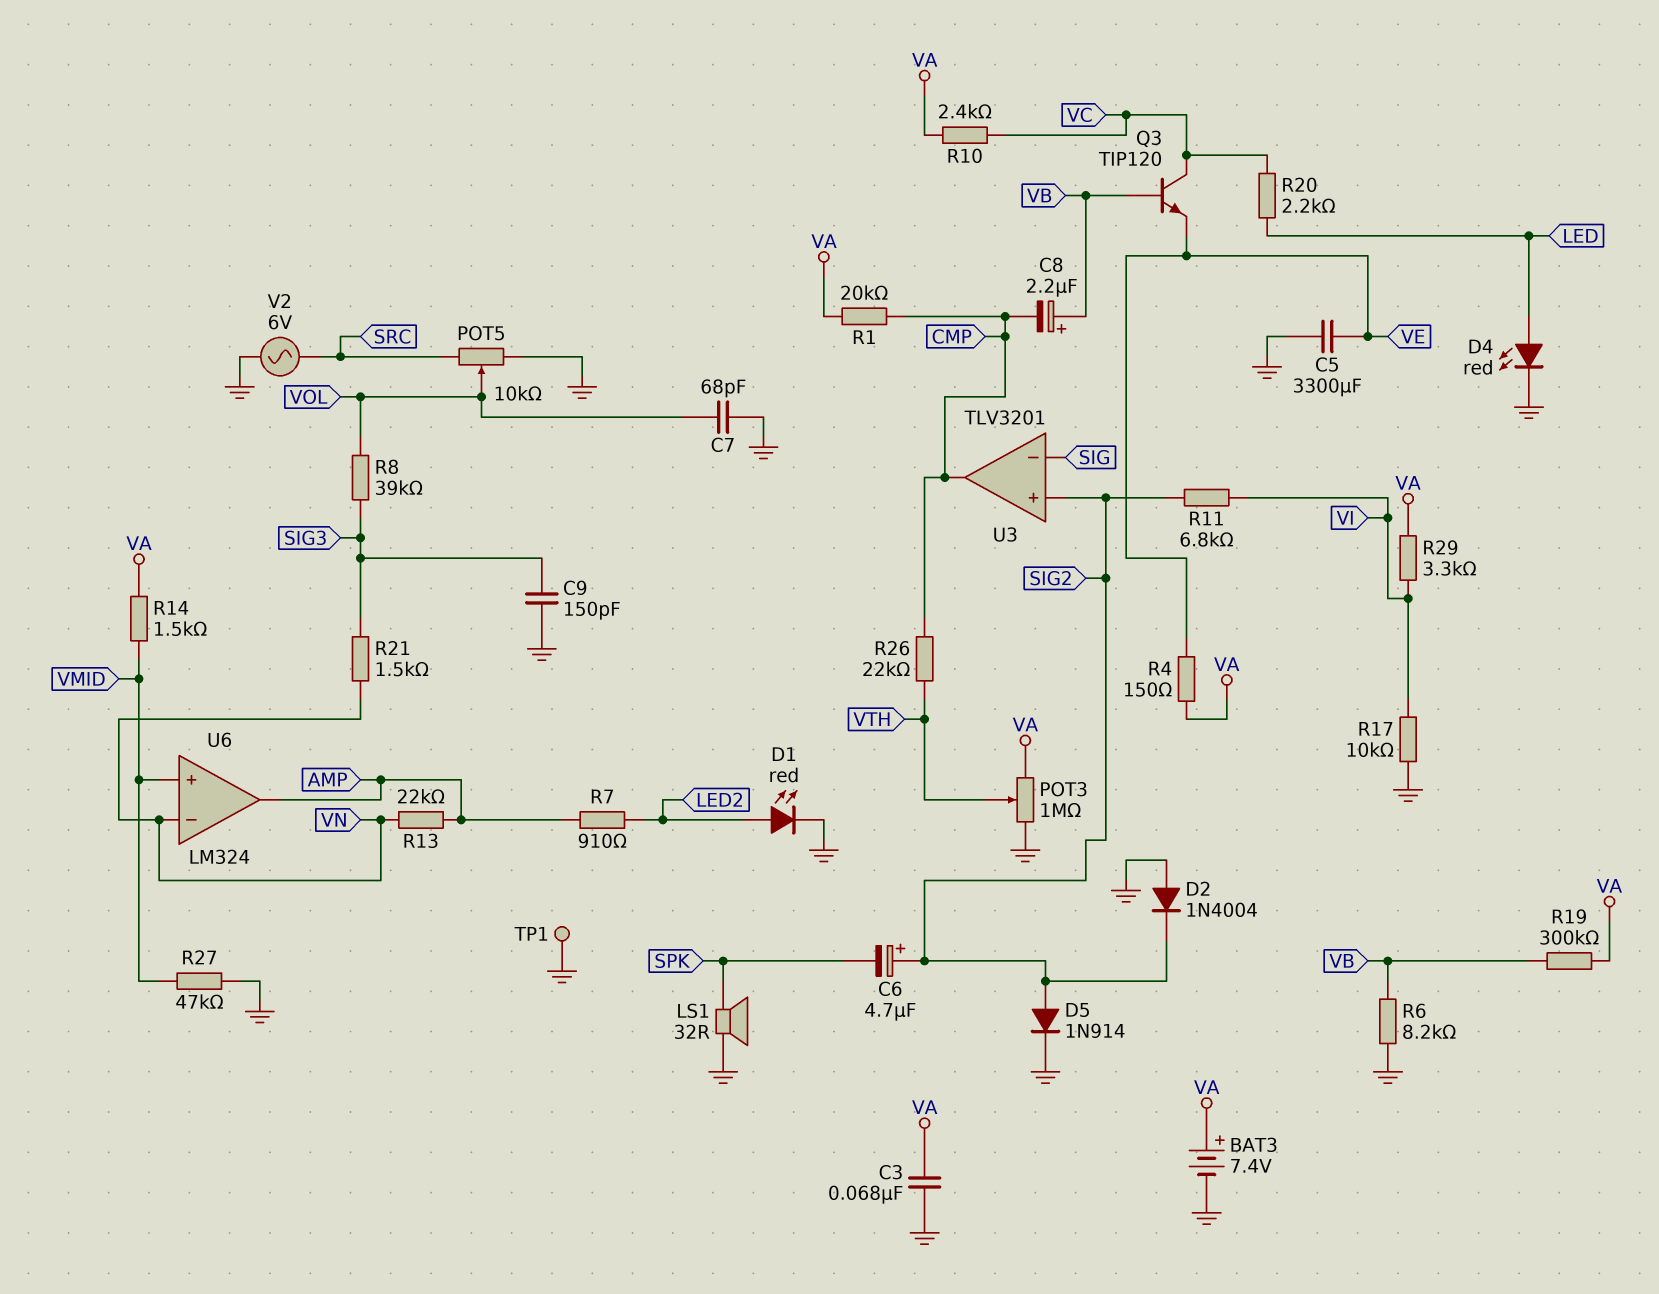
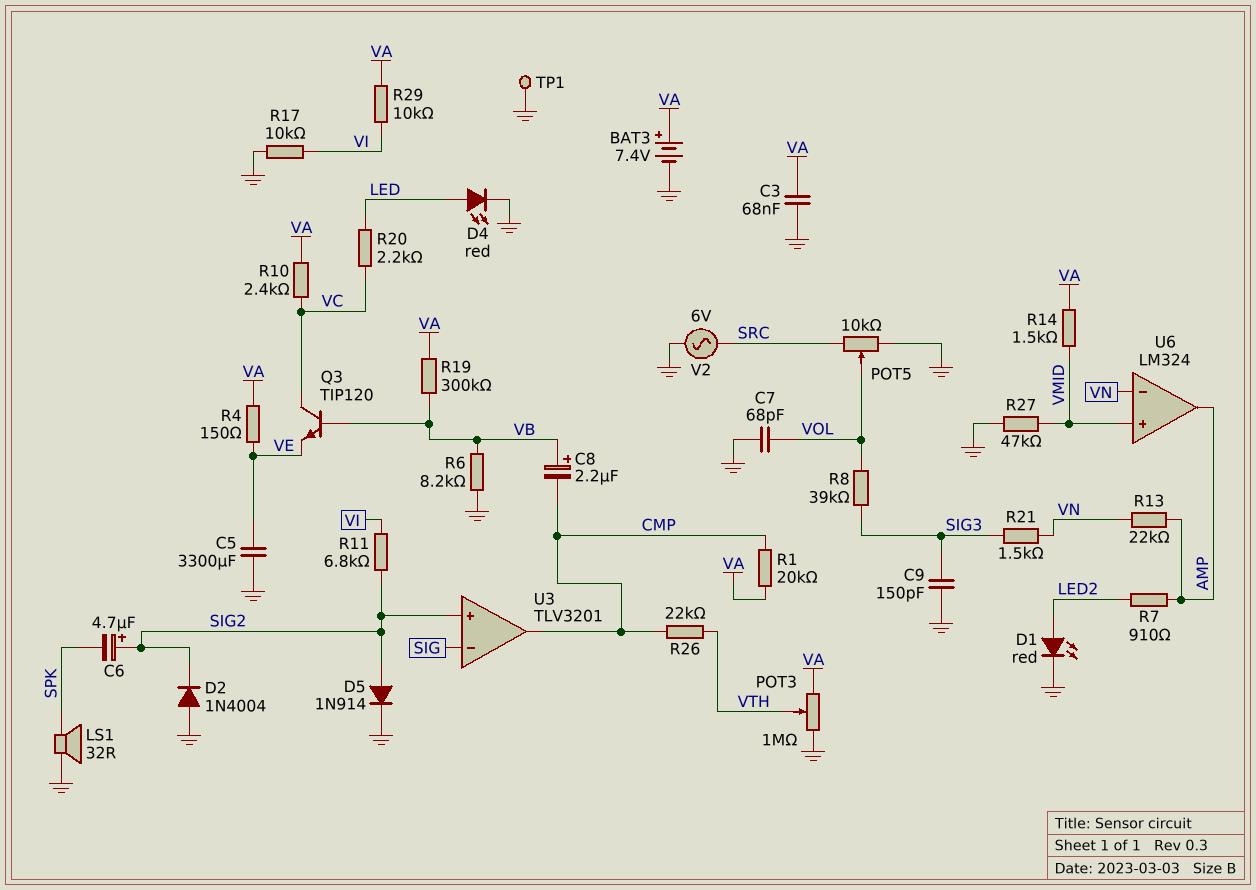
R29: 3.3k (VA, VI) -> 10k (VA, VI)

